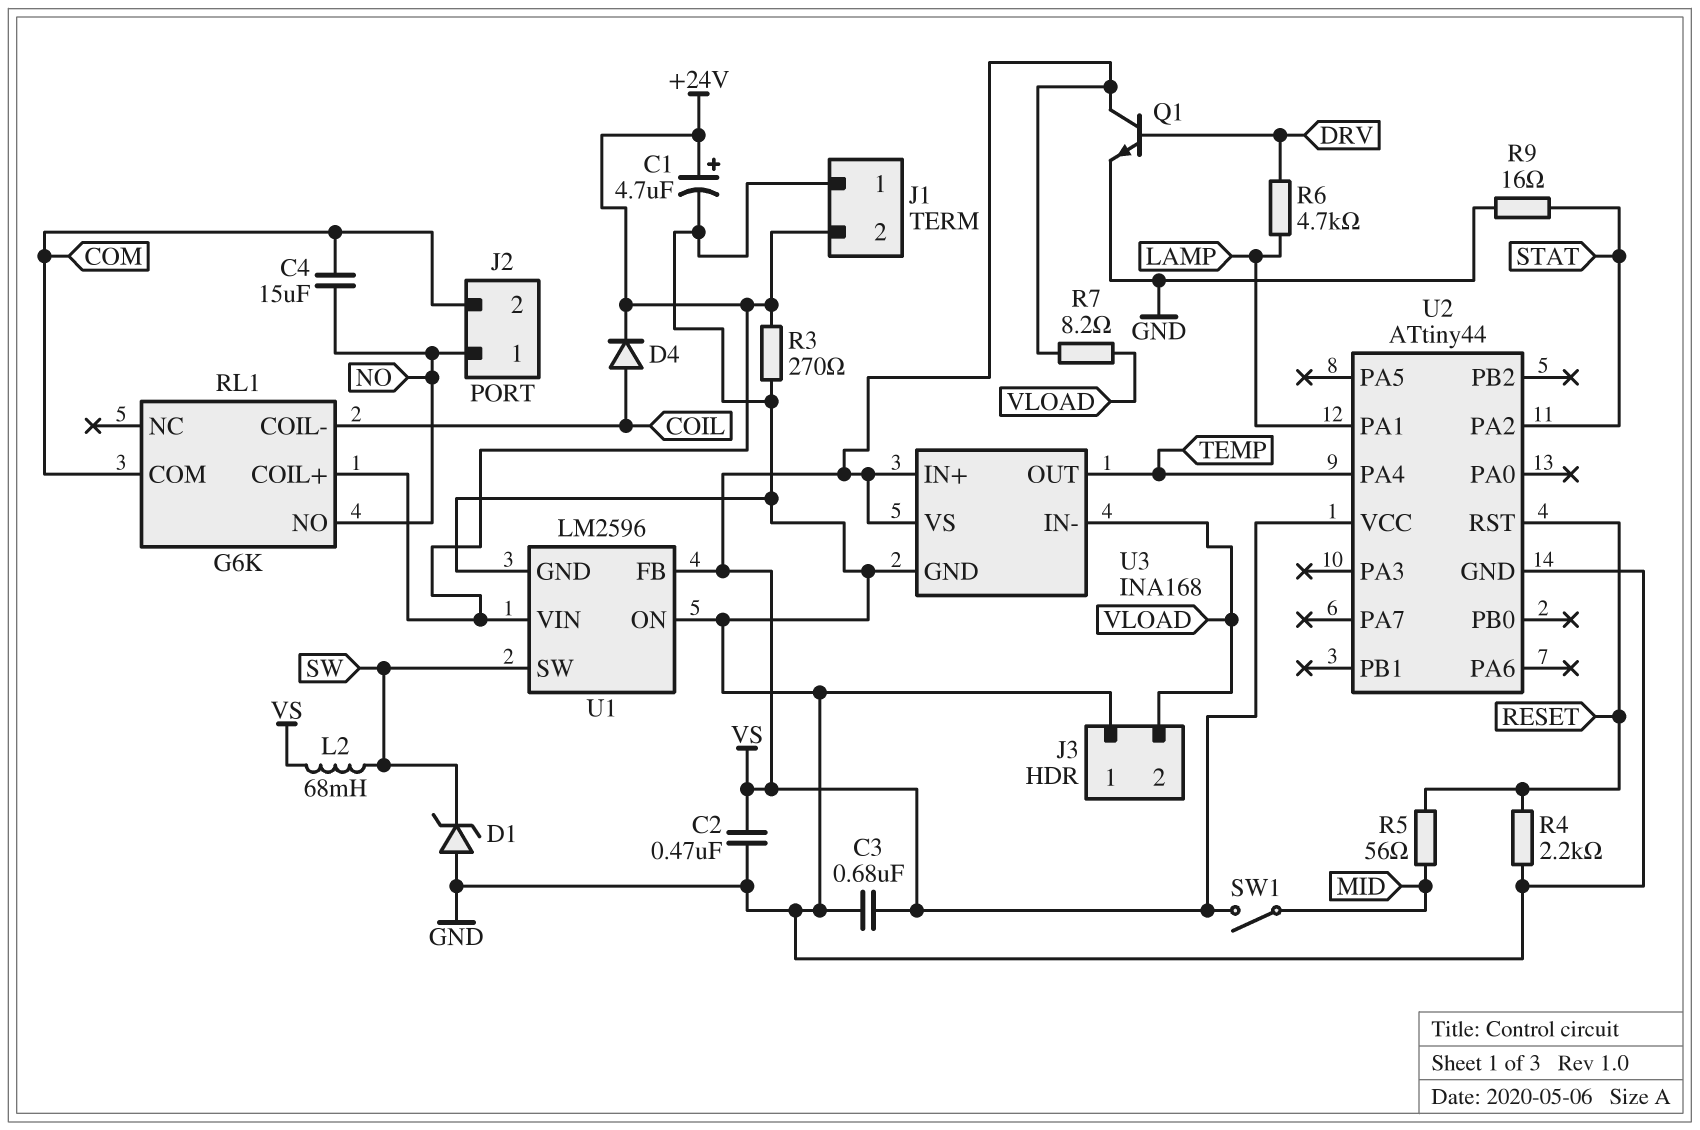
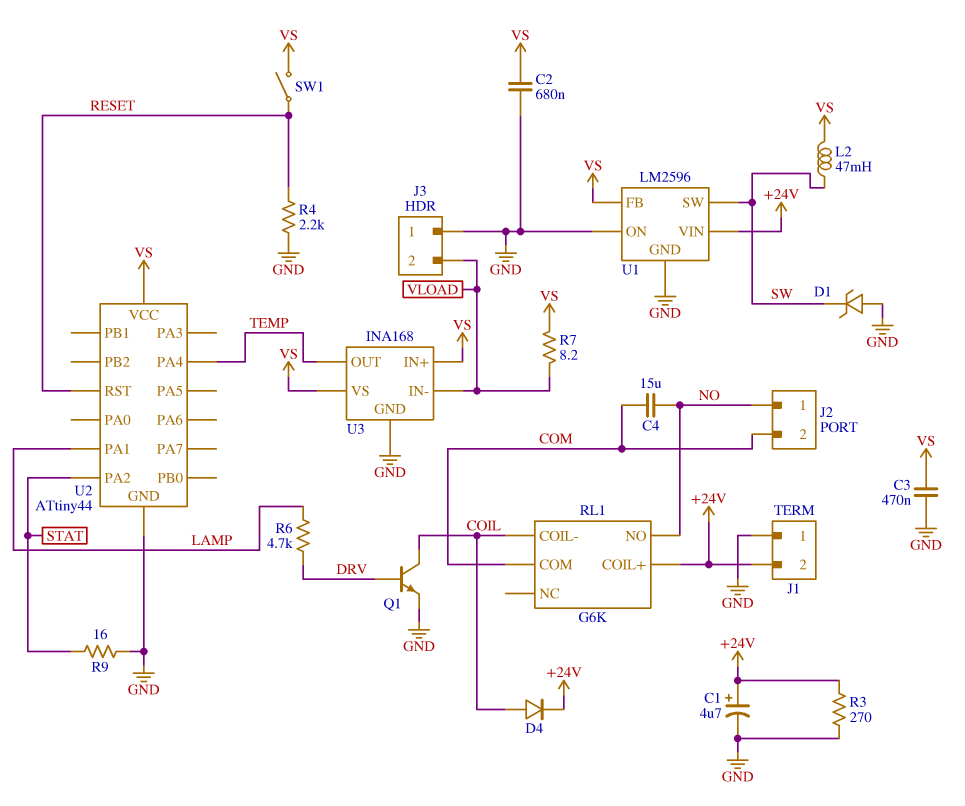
C2: 470nF (GND, VS) -> 680nF (GND, VS)
C3: 680nF (GND, VS) -> 470nF (GND, VS)
L2: 68mH (SW, VS) -> 47mH (SW, VS)
Q1: NPN (B DRV, C VS, E GND) -> NPN (B DRV, C COIL, E GND)
R5: 56 (MID, RESET) -> none
SW1: switch (MID, VS) -> switch (RESET, VS)

